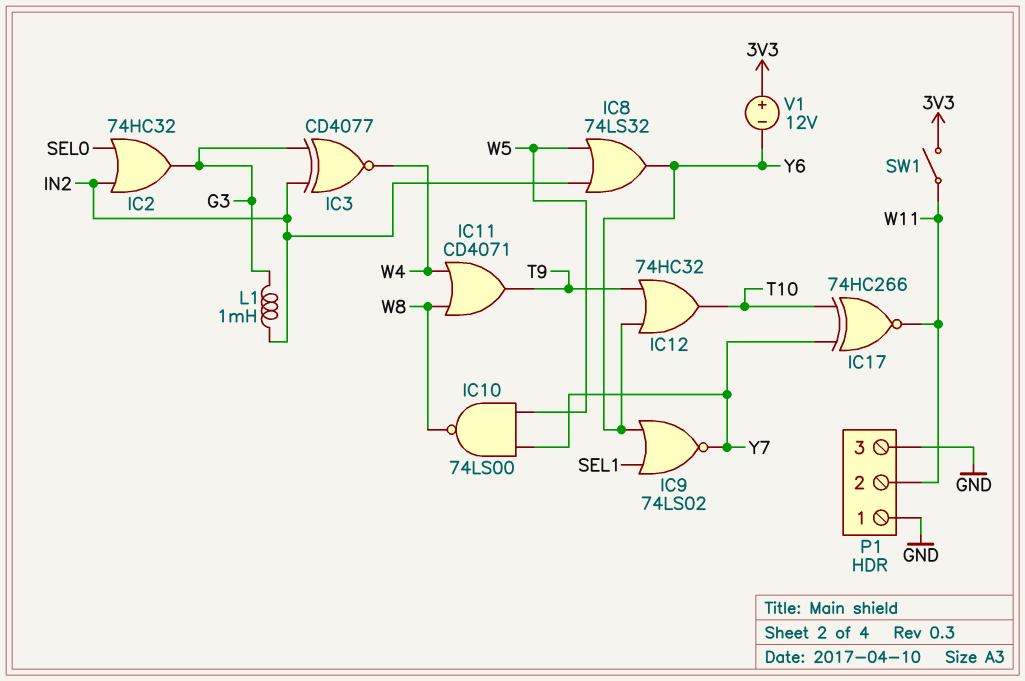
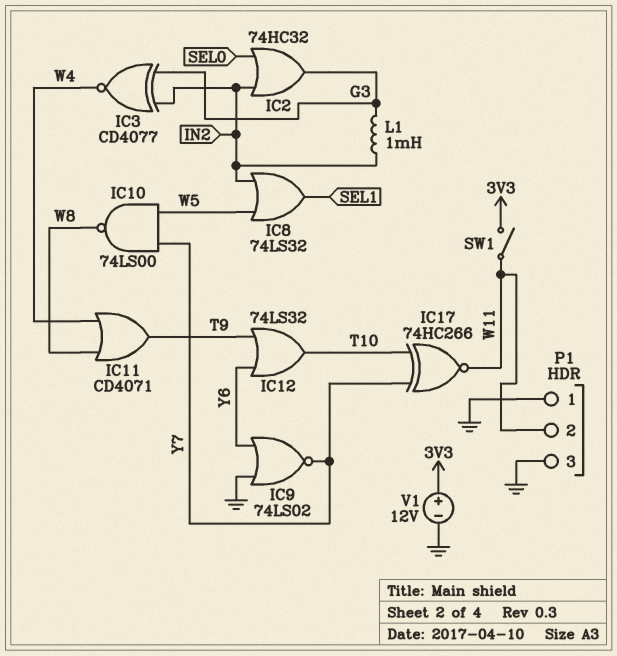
IC8: OR 74LS32 (in IN2, in W5, out Y6) -> OR 74LS32 (in IN2, in W5, out SEL1)
IC9: NOR 74LS02 (in SEL1, in Y6, out Y7) -> NOR 74LS02 (in GND, in Y6, out Y7)
IC12: OR 74HC32 (in T9, in Y6, out T10) -> OR 74LS32 (in T9, in Y6, out T10)
V1: 12V (plus 3V3, minus Y6) -> 12V (plus 3V3, minus GND)

